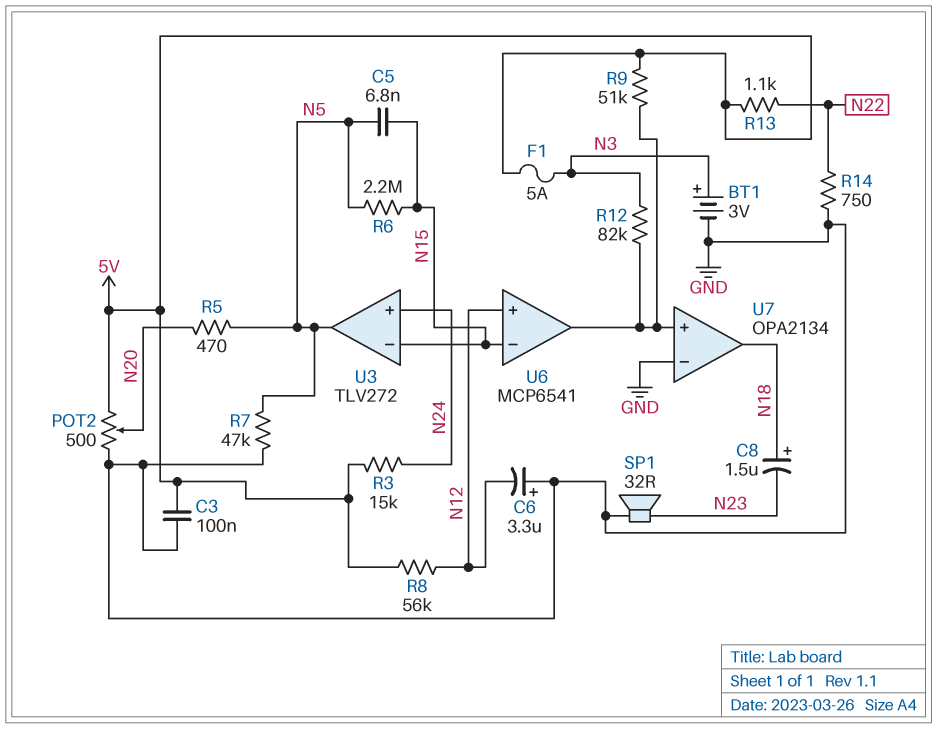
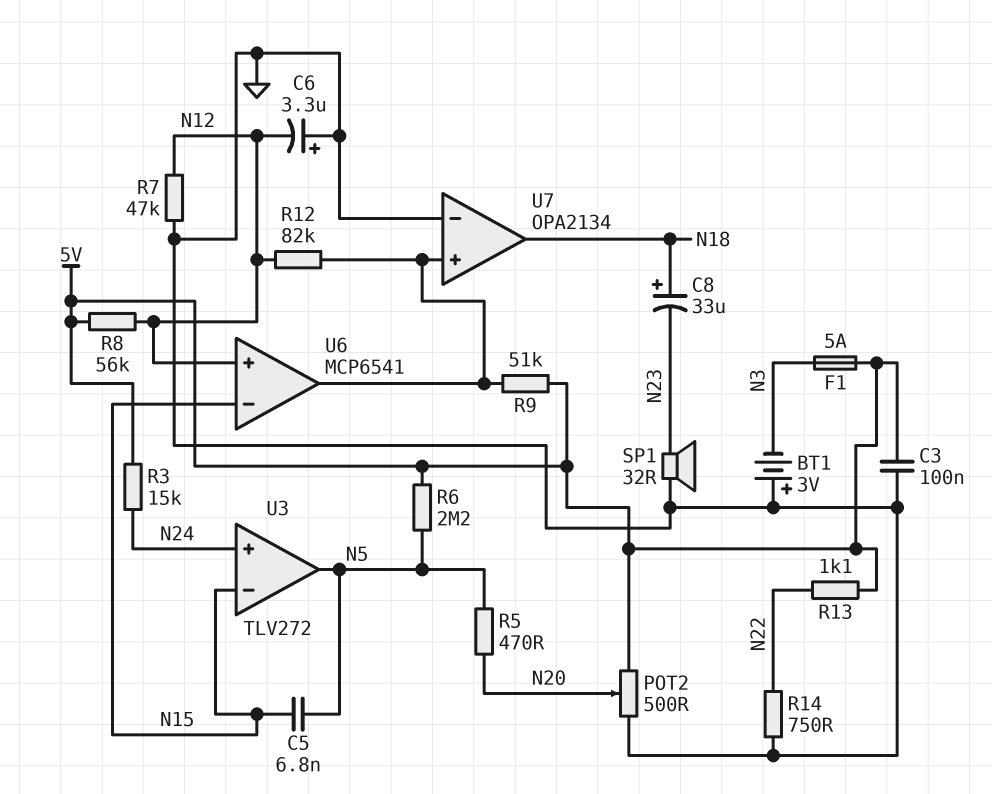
BT1: 3V (plus N3, minus GND) -> 3V (plus GND, minus N3)
C8: 1.5uF (plus N18, minus N23) -> 33uF (plus N18, minus N23)
R6: 2.2M (N5, N15) -> 2.2M (5V, N5)
R7: 47k (GND, N5) -> 47k (GND, N12)
R12: 82k (N3, U6/out) -> 82k (N12, U6/out)

